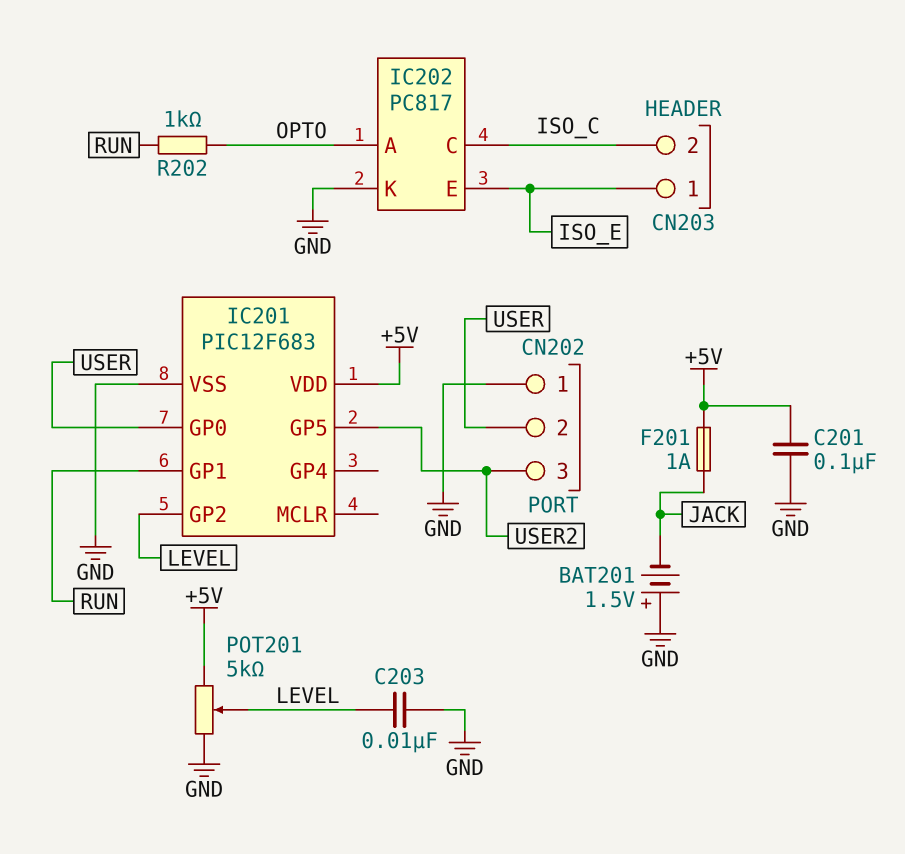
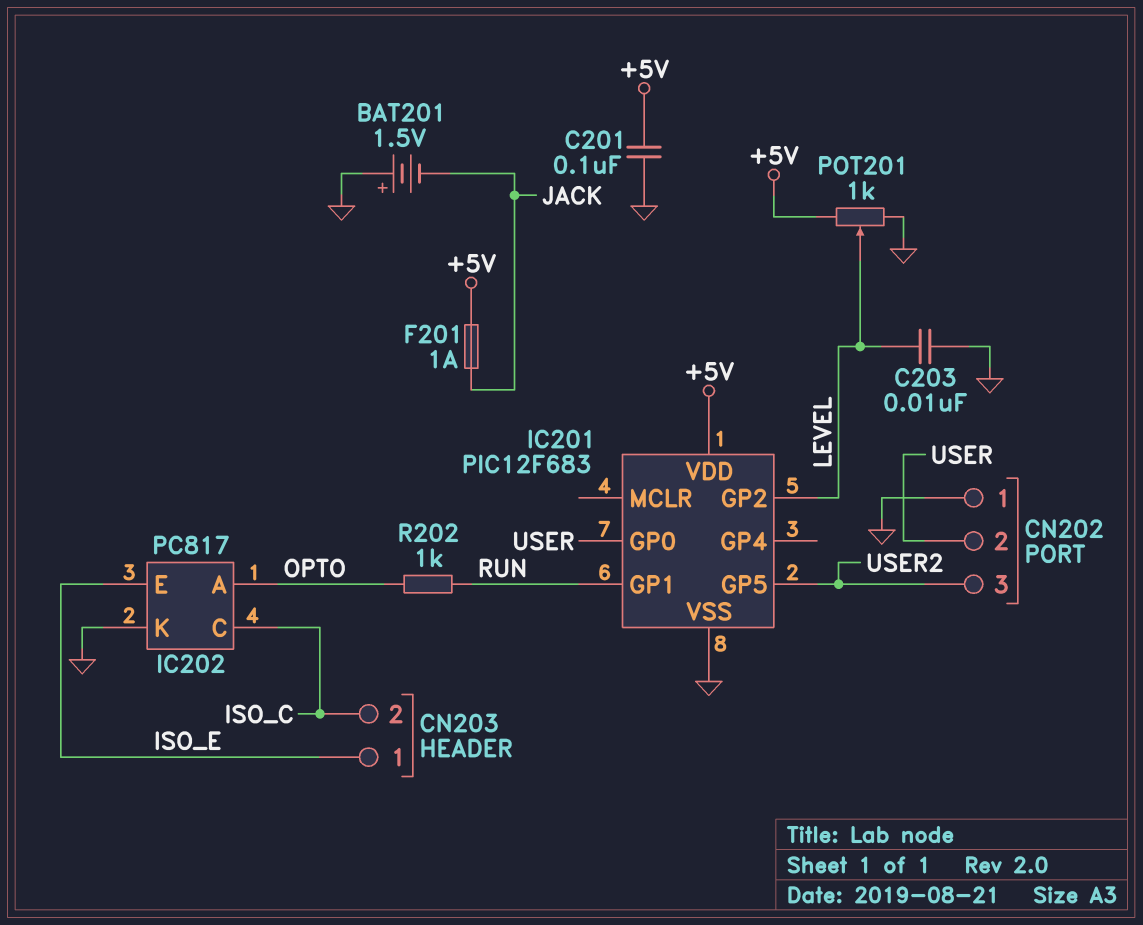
POT201: 5k (+5V, GND, wiper LEVEL) -> 1k (+5V, GND, wiper LEVEL)

